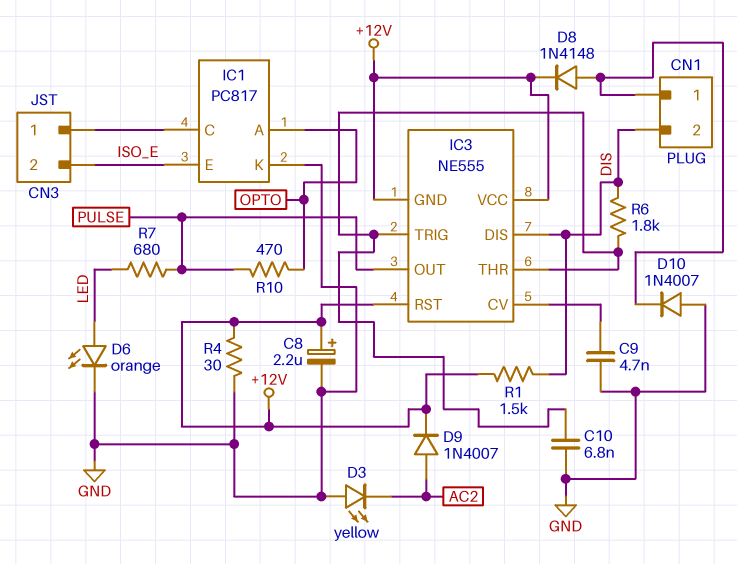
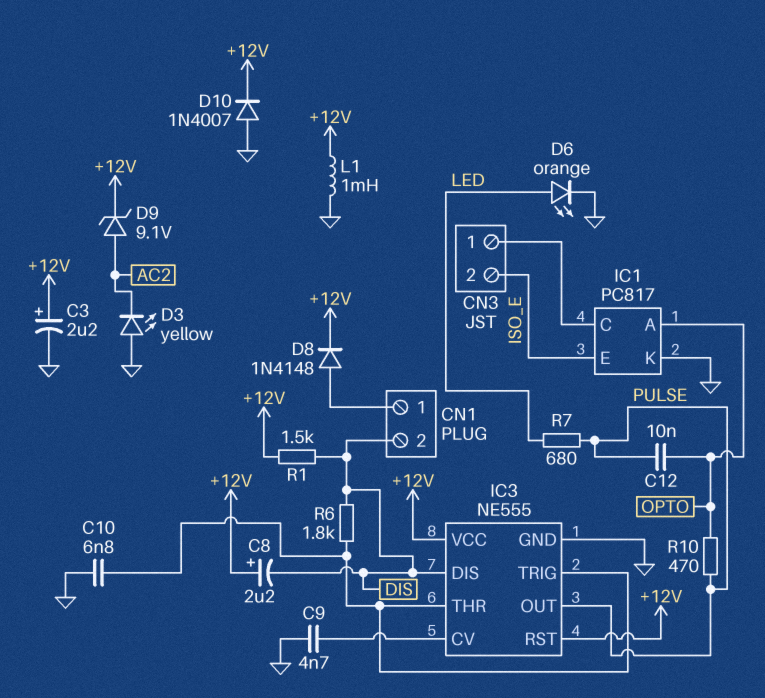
C3: none -> 2.2uF (plus +12V, minus GND)
C8: 2.2uF (plus +12V, minus GND) -> 2.2uF (plus +12V, minus DIS)
C12: none -> 10nF (OPTO, PULSE)
D9: diode 1N4007 (A AC2, K +12V) -> zener 9.1V (A AC2, K +12V)
D10: diode 1N4007 (A GND, K CN1/1) -> diode 1N4007 (A GND, K +12V)
IC3 pin GND: +12V -> GND
L1: none -> 1mH (+12V, GND)
R4: 30 (+12V, GND) -> none

